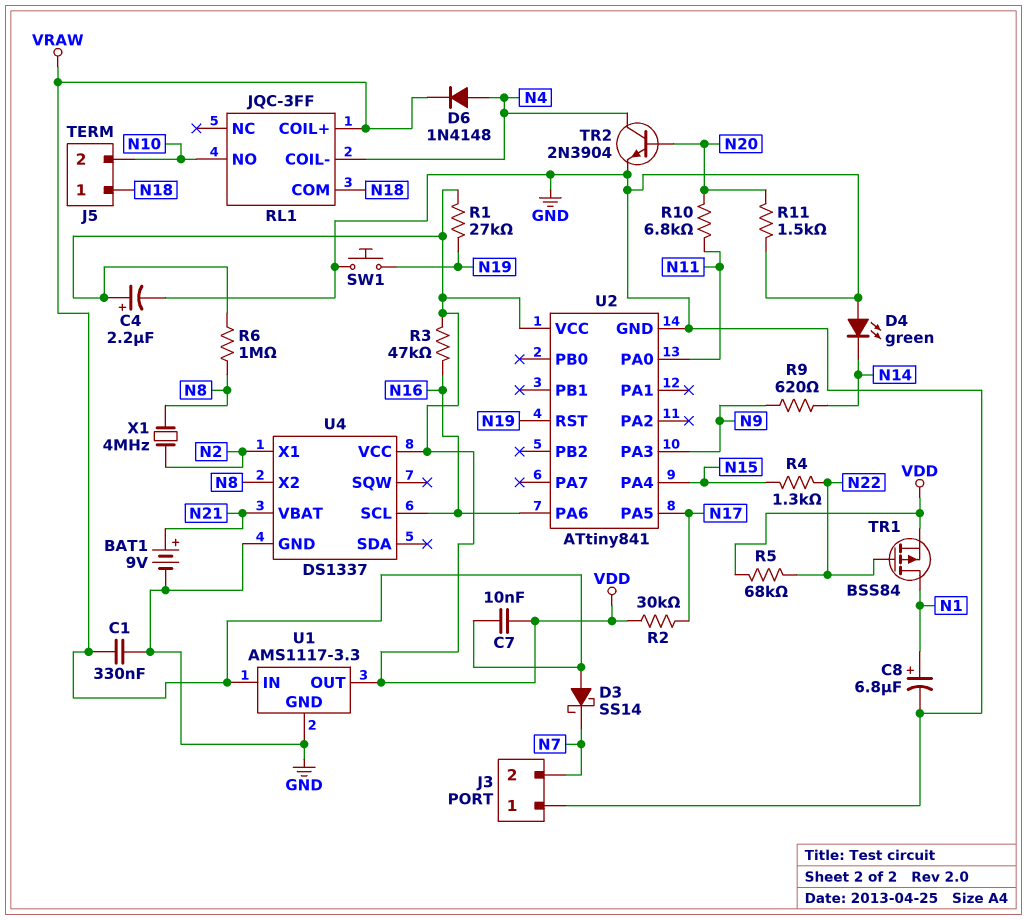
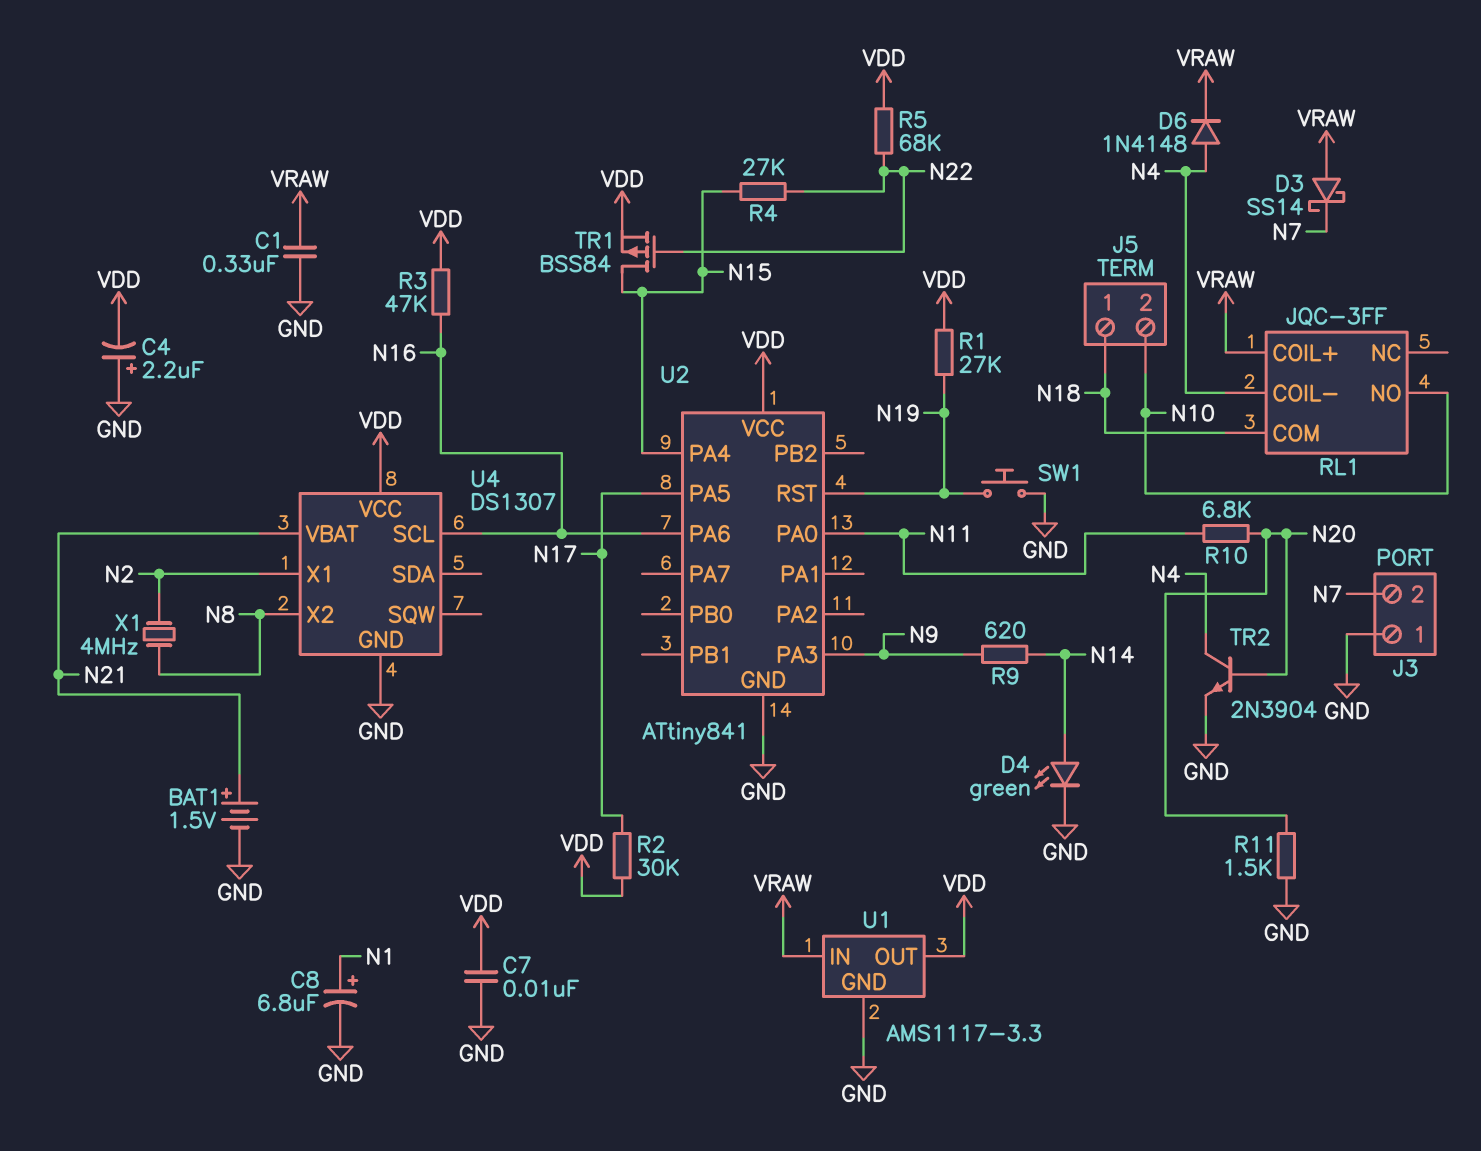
BAT1: 9V (plus N21, minus GND) -> 1.5V (plus N21, minus GND)
C4: 2.2uF (plus VDD, minus GND) -> 2.2uF (plus GND, minus VDD)
C7: 10nF (VDD, VRAW) -> 10nF (GND, VDD)
D4: LED green (A GND, K N14) -> LED green (A N14, K GND)
R4: 1.3k (N15, N22) -> 27k (N15, N22)
R6: 1M (N8, VDD) -> none
TR1: PMOS BSS84 (G N22, D N1, S VDD) -> PMOS BSS84 (G N22, D N15, S VDD)
U4: DS1337 -> DS1307

